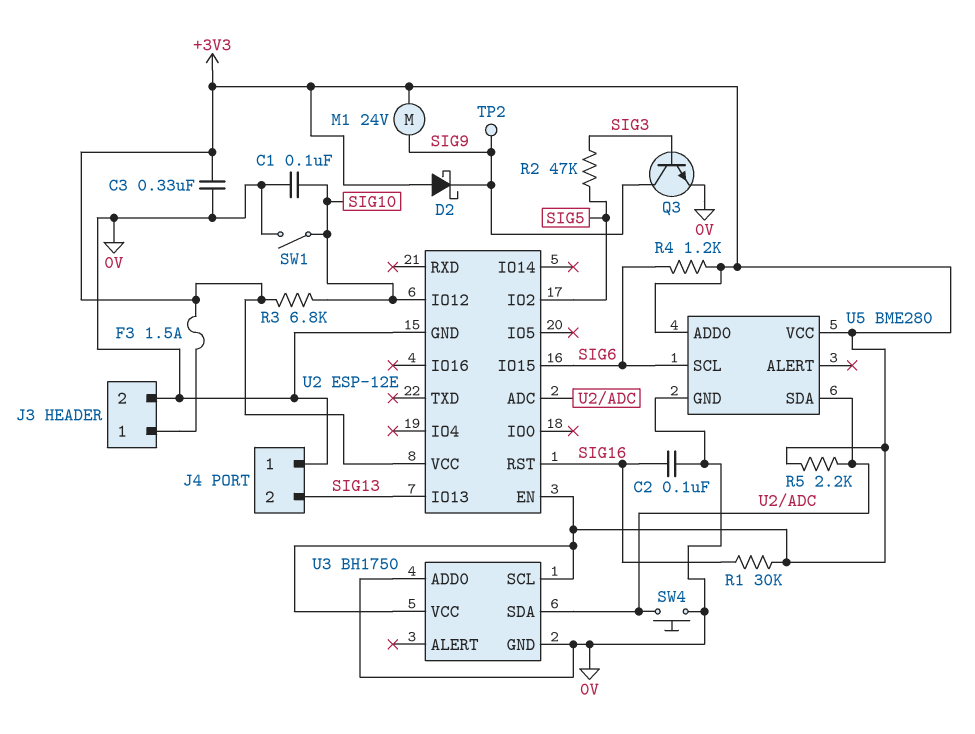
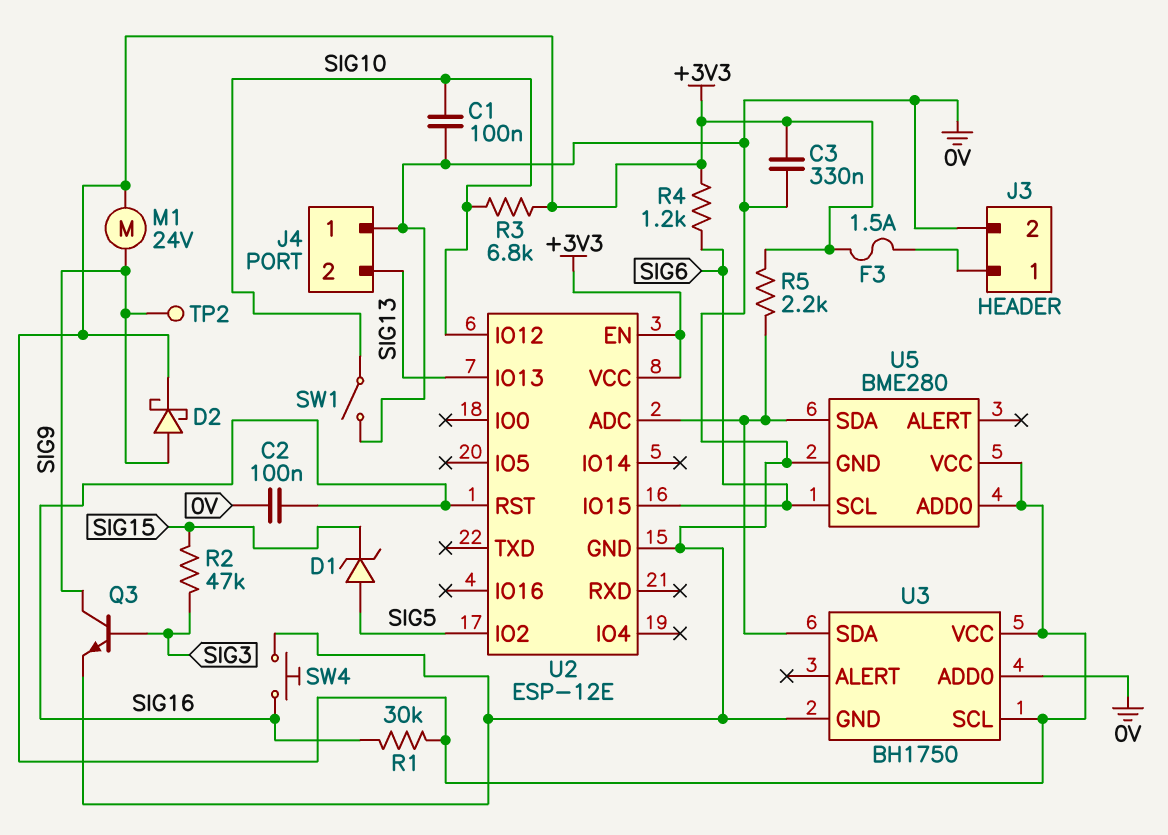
D1: none -> zener (A SIG5, K SIG15)
D2: schottky (A +3V3, K SIG9) -> schottky (A SIG9, K +3V3)
R2: 47k (SIG3, SIG5) -> 47k (SIG3, SIG15)
SW4: button (0V, U2/ADC) -> button (0V, SIG16)

